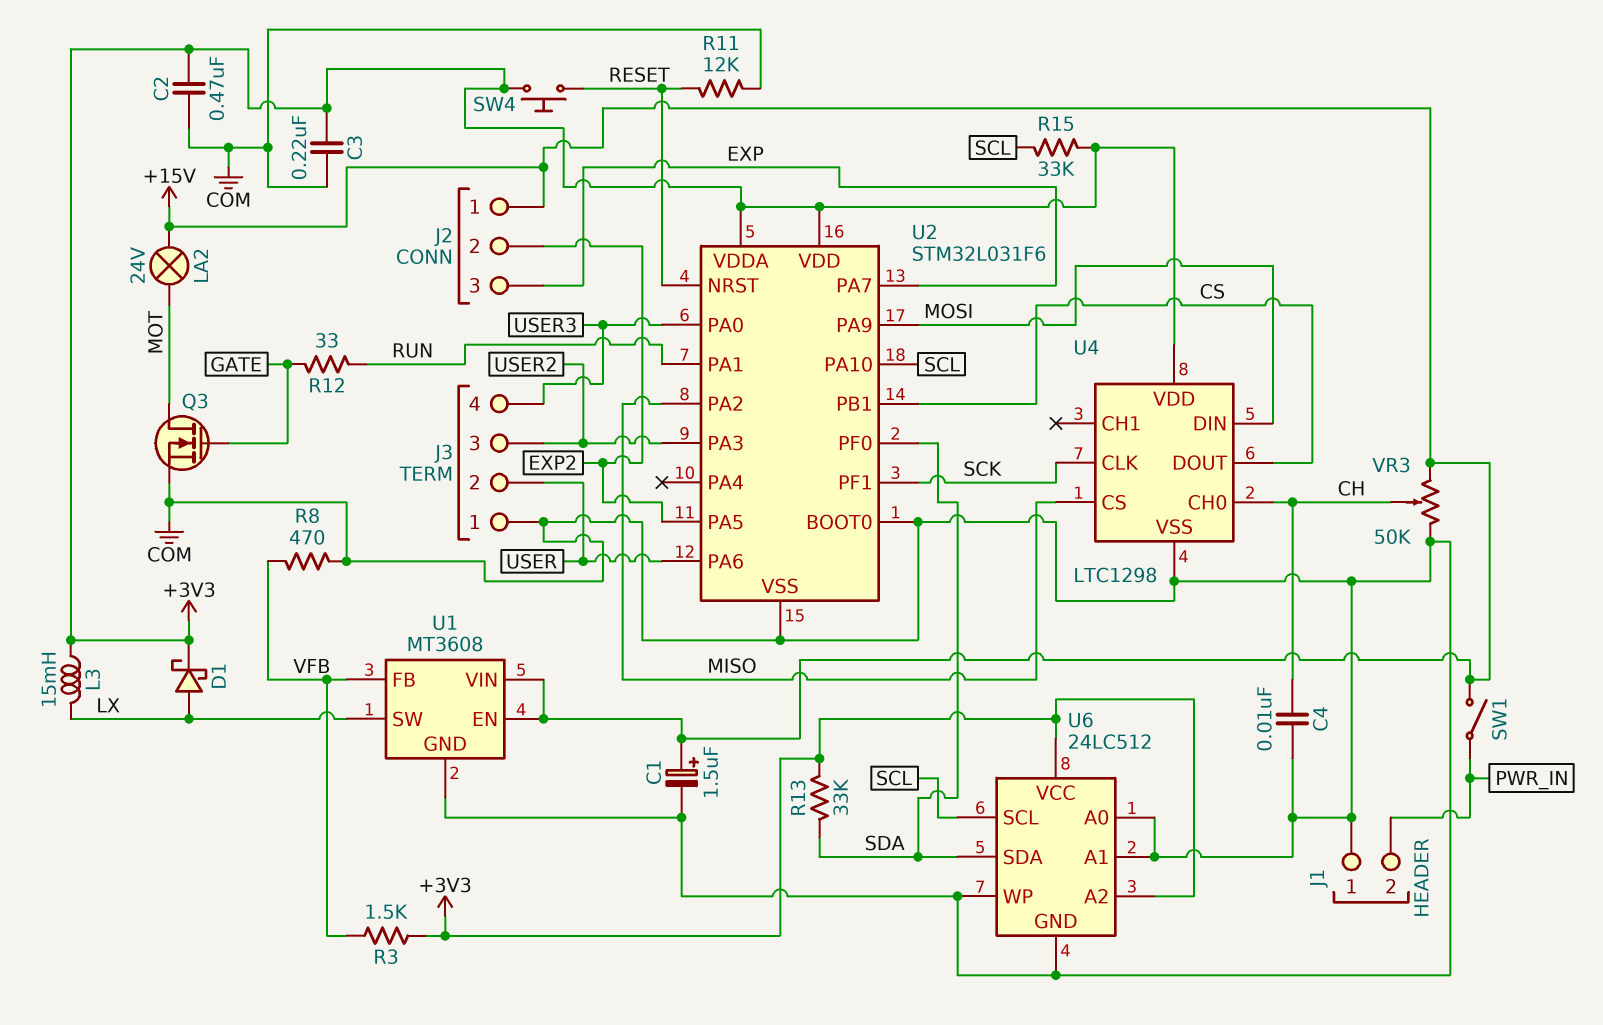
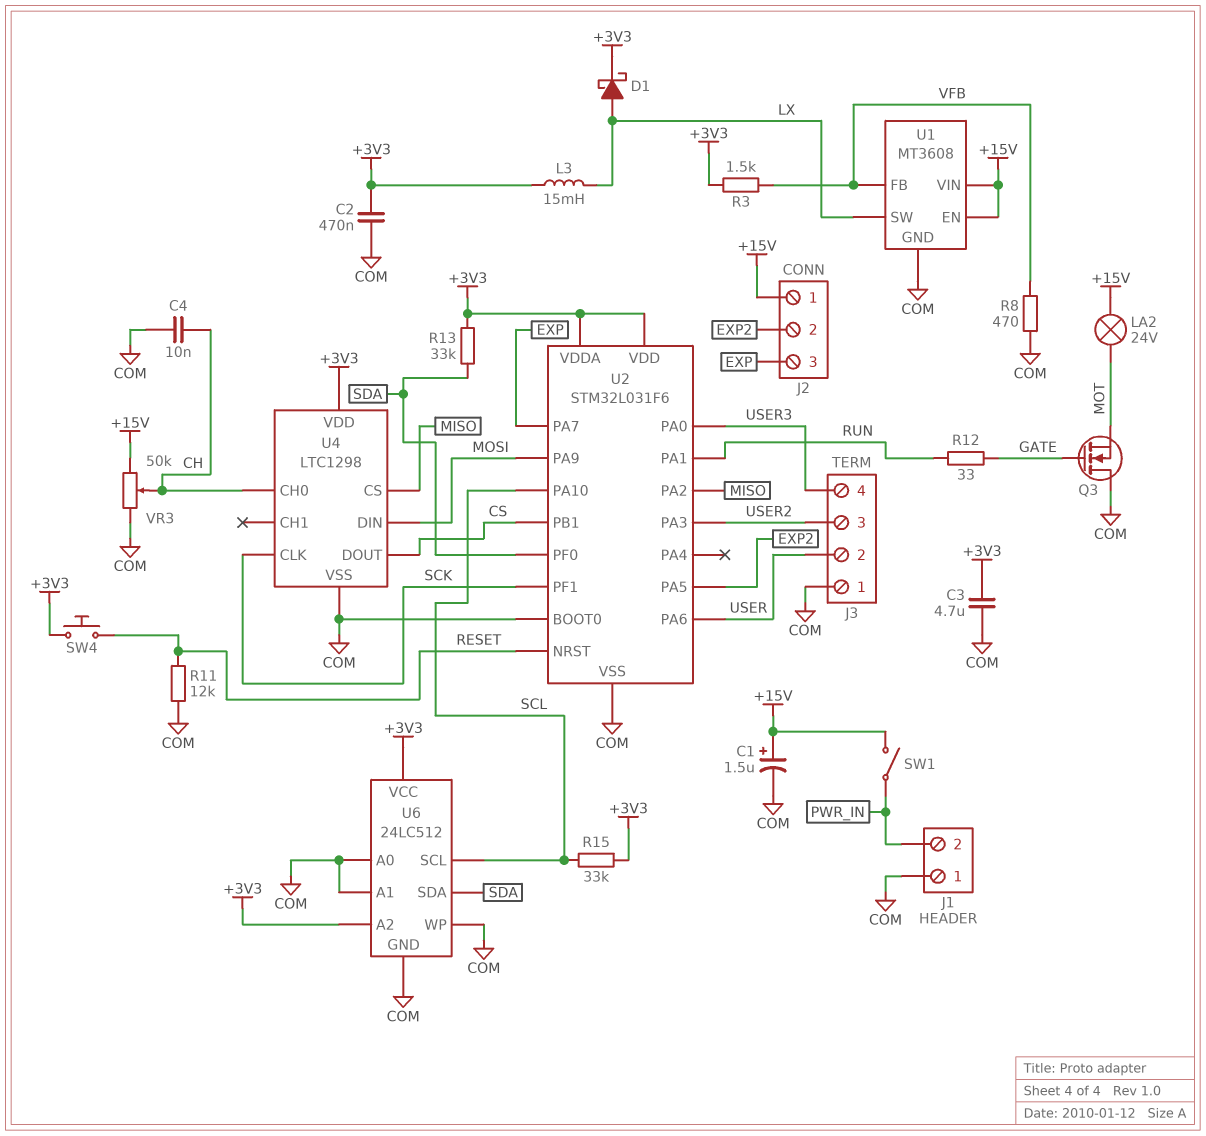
C3: 220nF (+3V3, COM) -> 4.7uF (+3V3, COM)
Q3: NMOS (G GATE, D MOT, S COM) -> NMOS (G GATE, D COM, S MOT)

